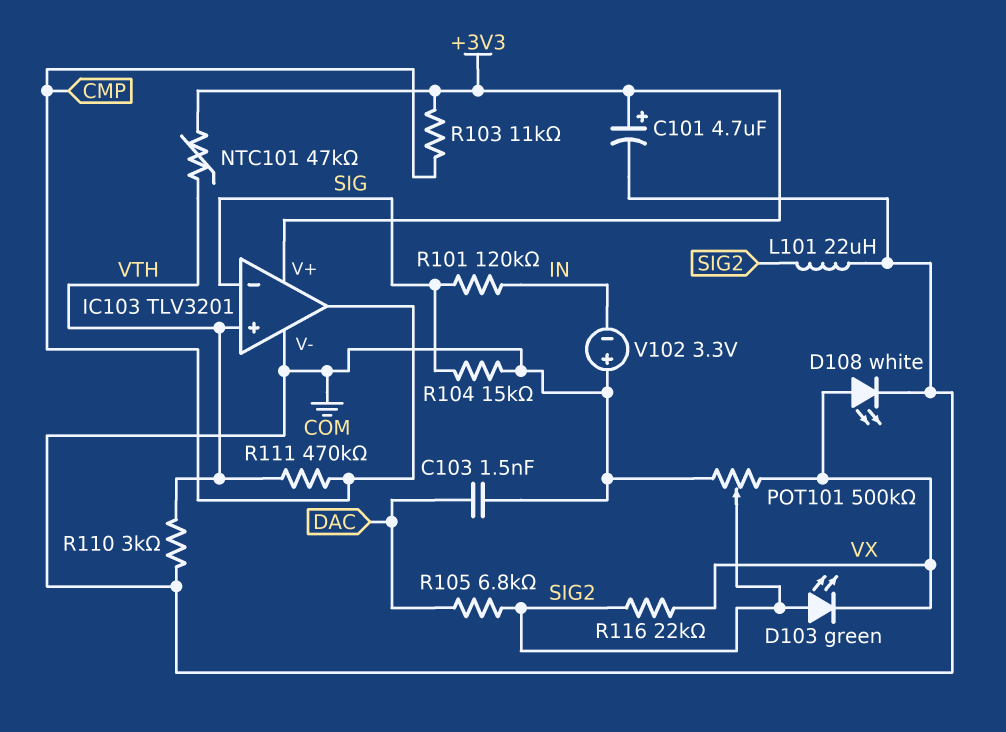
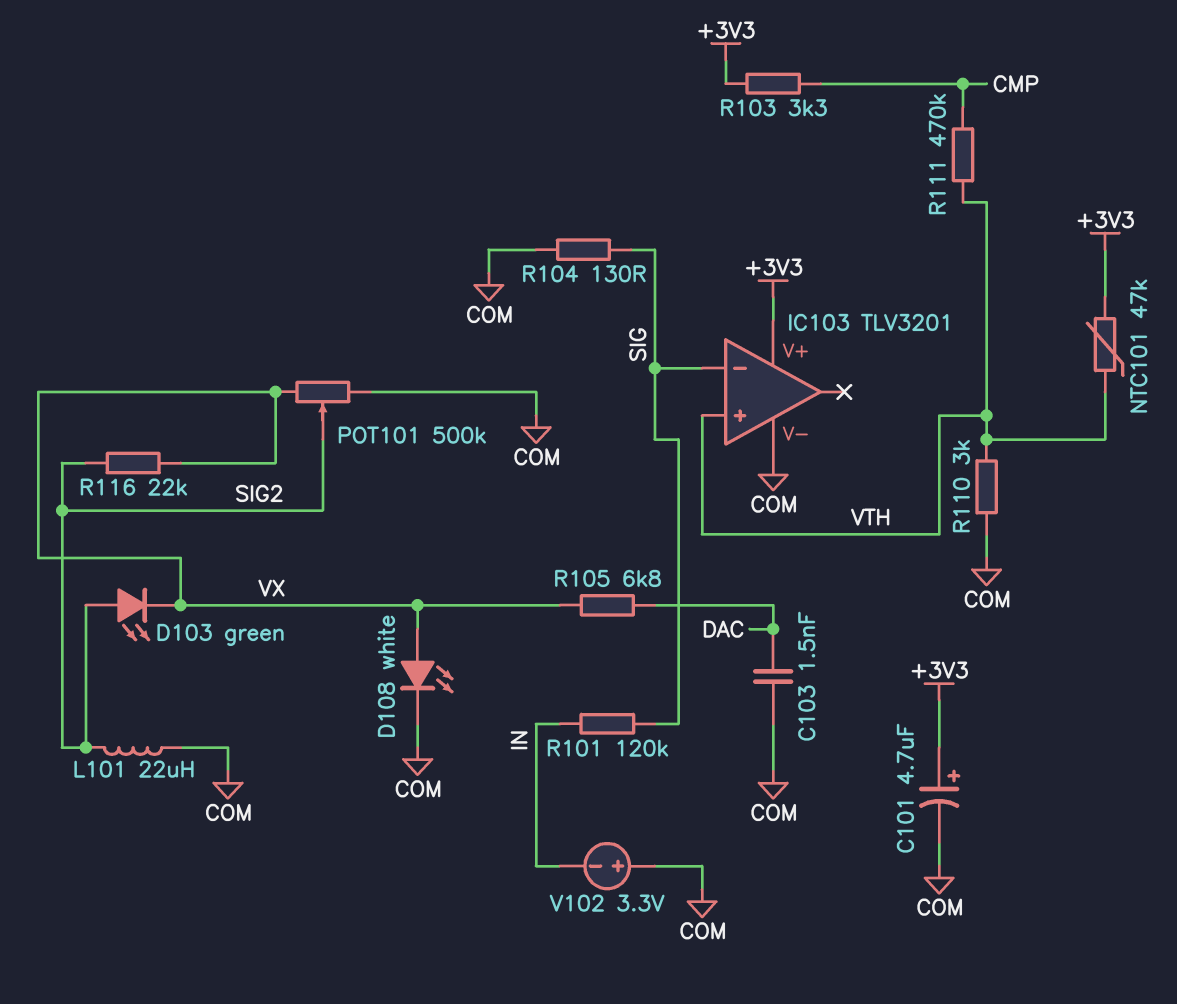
IC103 pin out: CMP -> none
R103: 11k (+3V3, CMP) -> 3.3k (+3V3, CMP)
R104: 15k (COM, SIG) -> 130 (COM, SIG)
R105: 6.8k (DAC, SIG2) -> 6.8k (DAC, VX)

